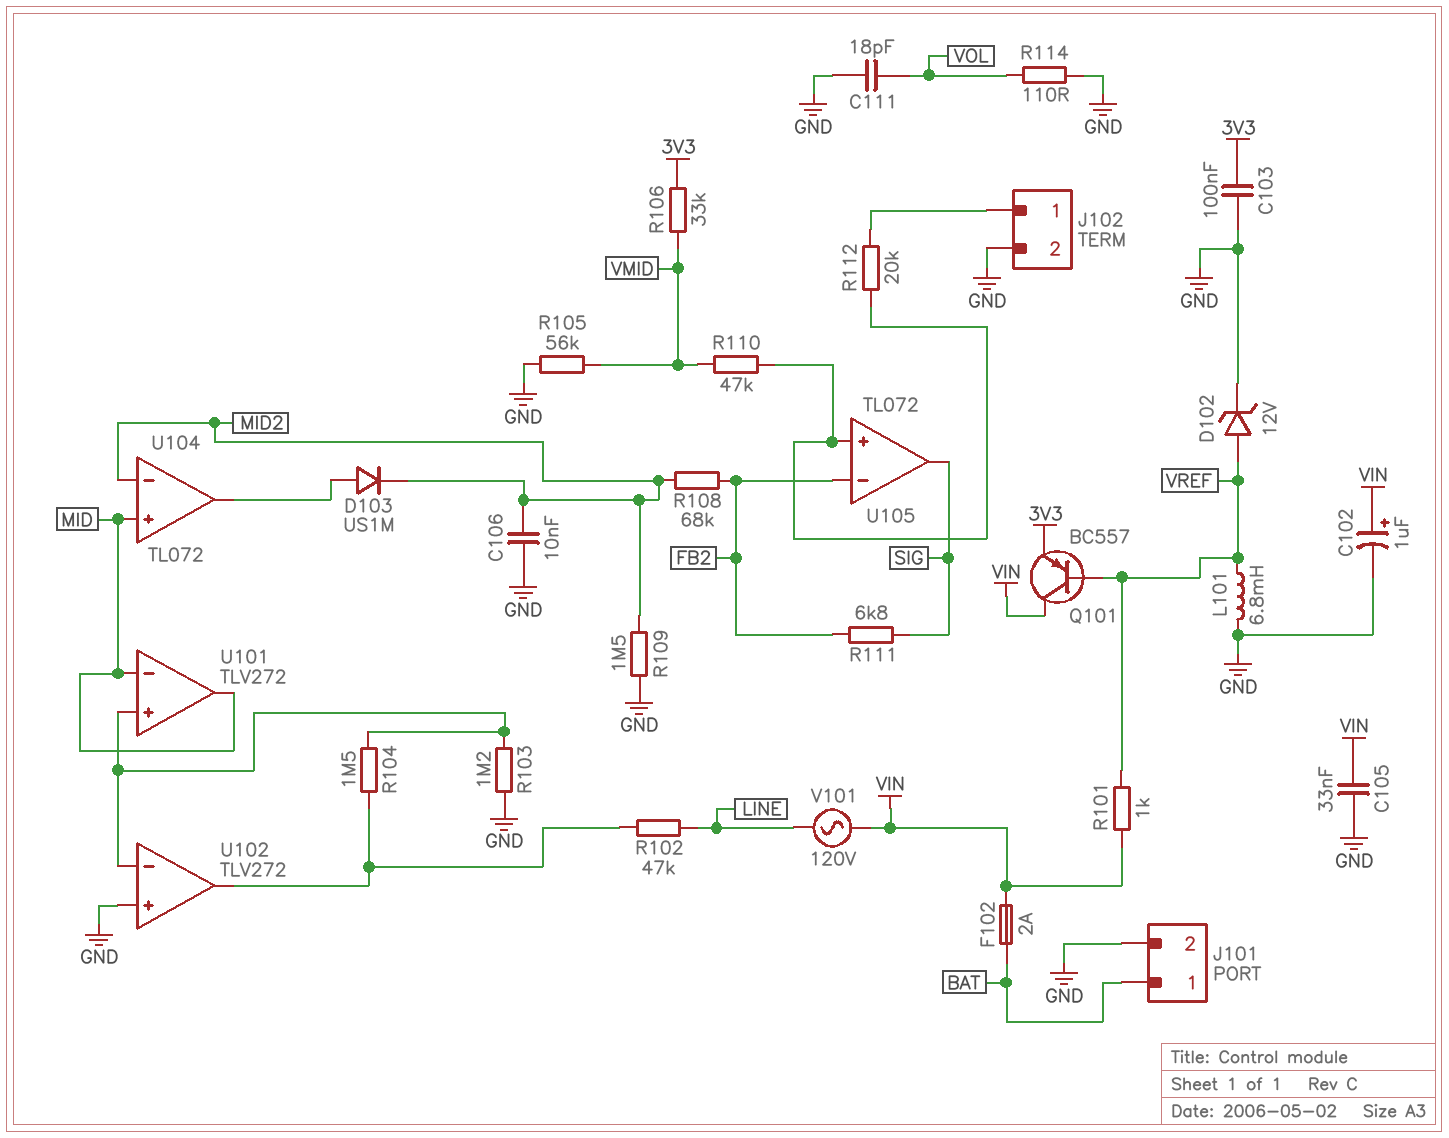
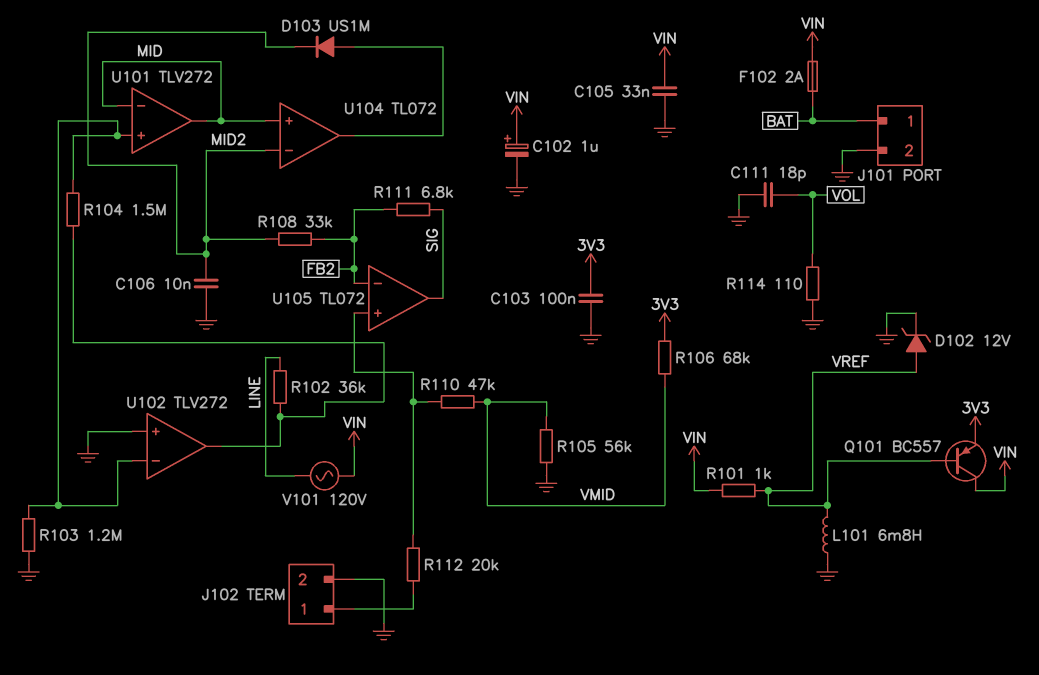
R102: 47k (LINE, U102/out) -> 36k (LINE, U102/out)
R106: 33k (3V3, VMID) -> 68k (3V3, VMID)
R108: 68k (FB2, MID2) -> 33k (FB2, MID2)
R109: 1.5M (GND, MID2) -> none

